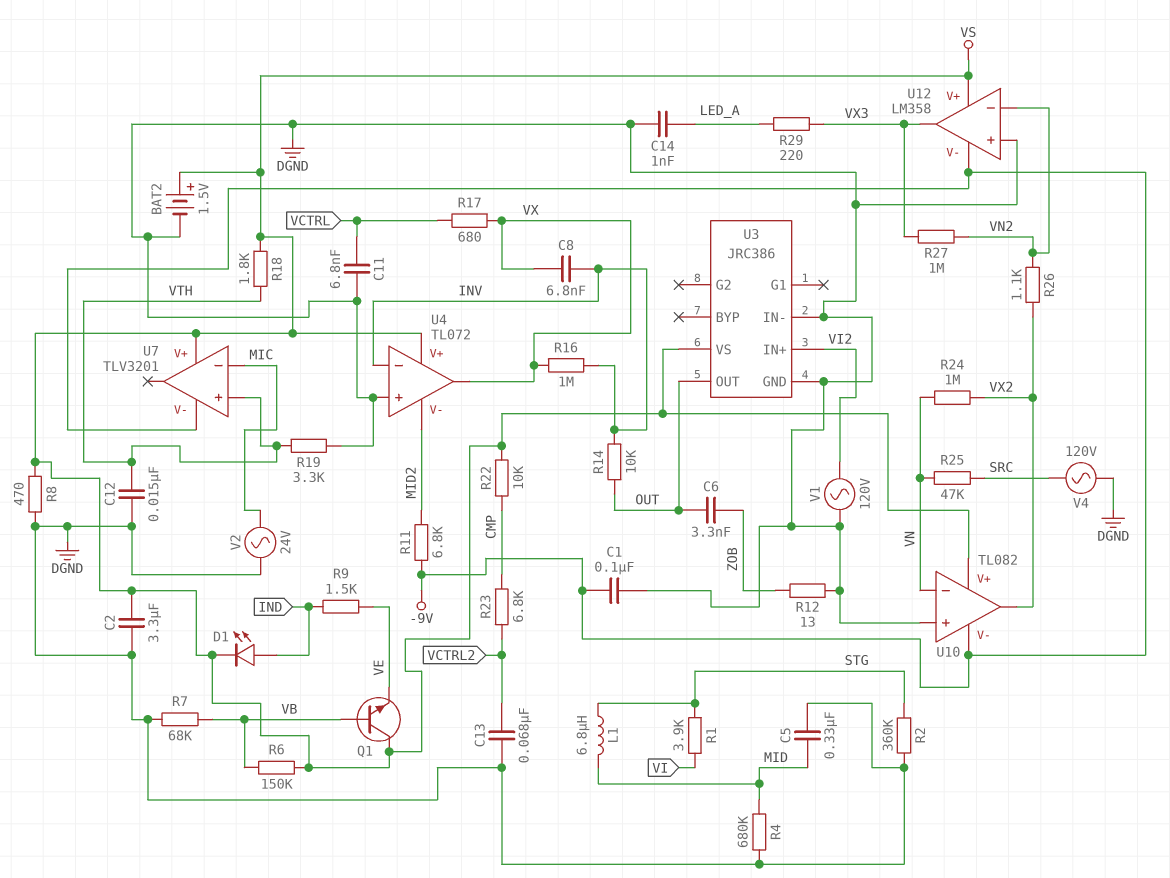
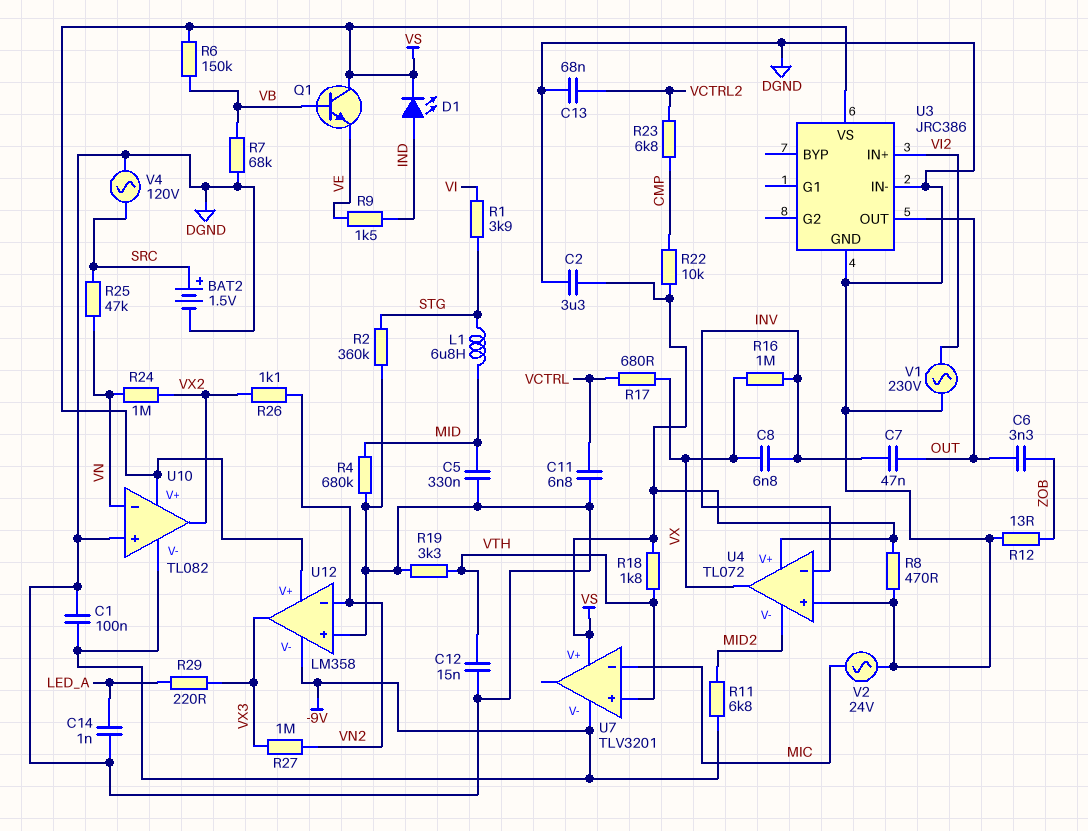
BAT2: 1.5V (plus VS, minus DGND) -> 1.5V (plus SRC, minus DGND)
C7: none -> 47nF (INV, OUT)
R14: 10k (INV, OUT) -> none
V1: AC 120V (DGND, VI2) -> AC 230V (DGND, VI2)

